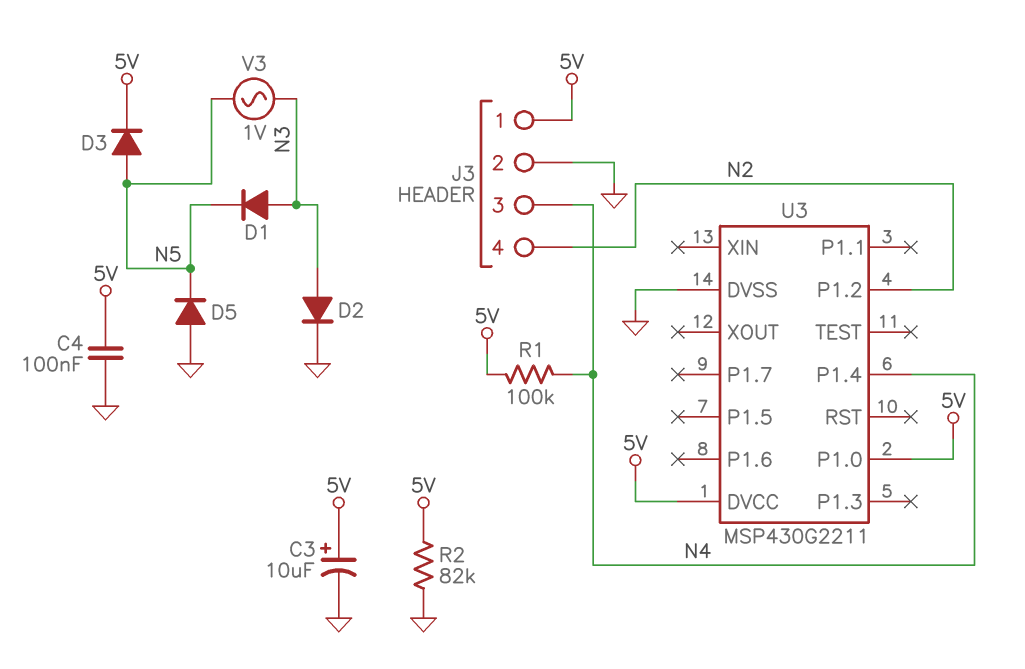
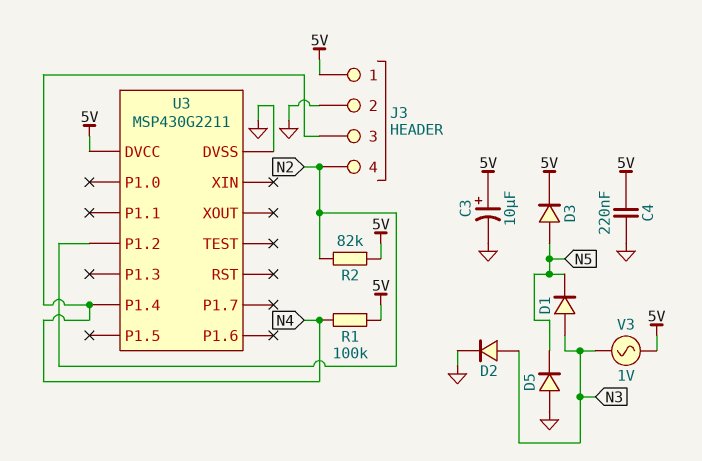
C4: 100nF (5V, GND) -> 220nF (5V, GND)
R2: 82k (5V, GND) -> 82k (5V, N2)
U3 pin P1.0: 5V -> none
V3: AC 1V (N3, N5) -> AC 1V (5V, N3)

